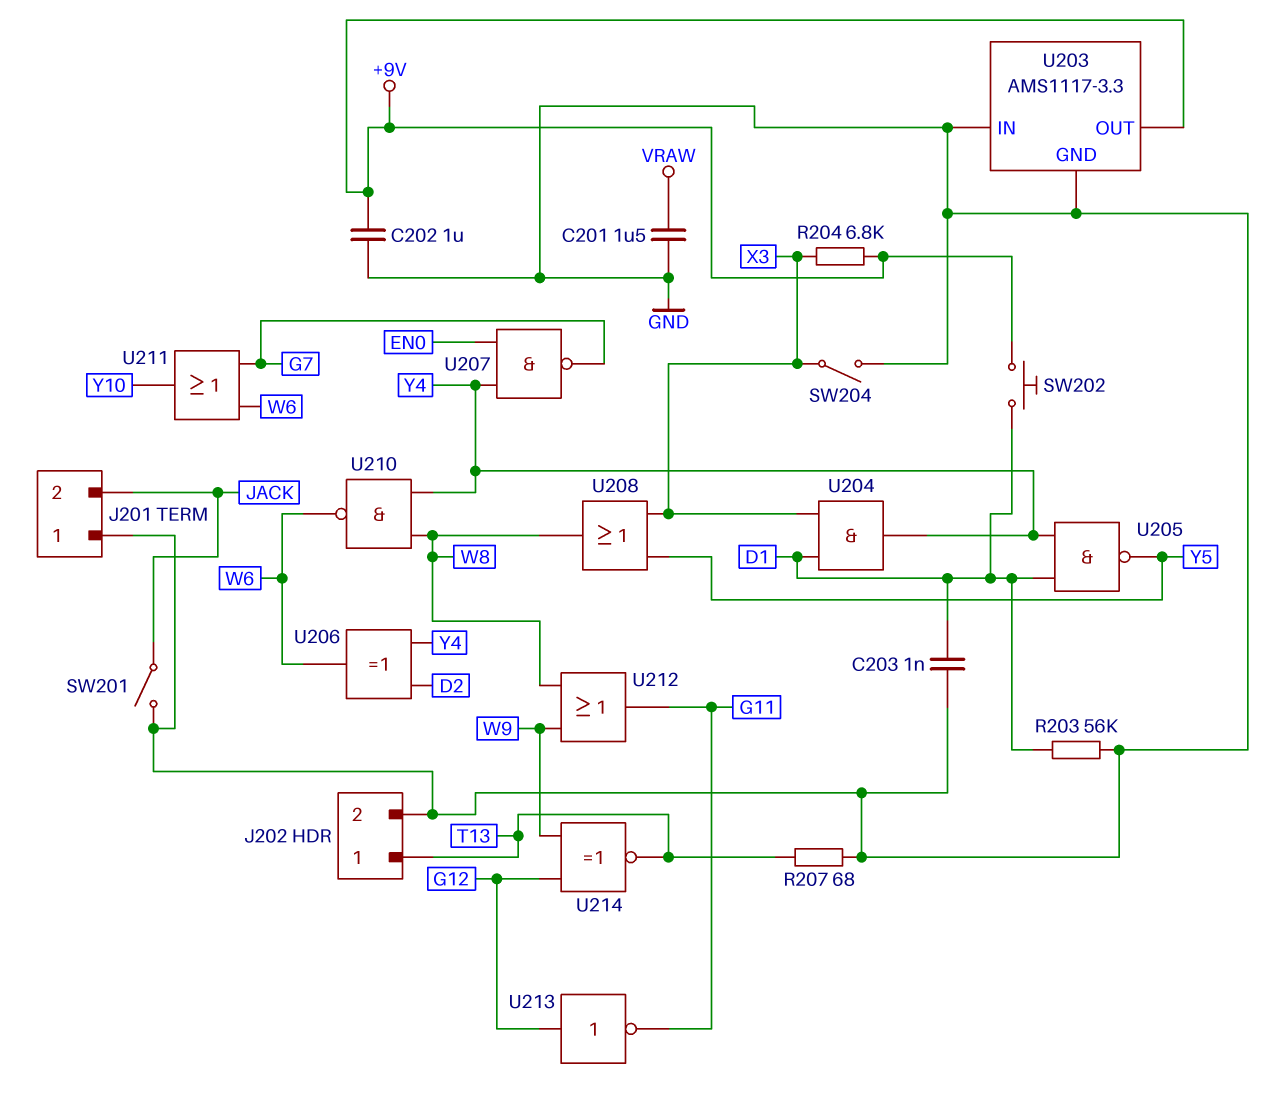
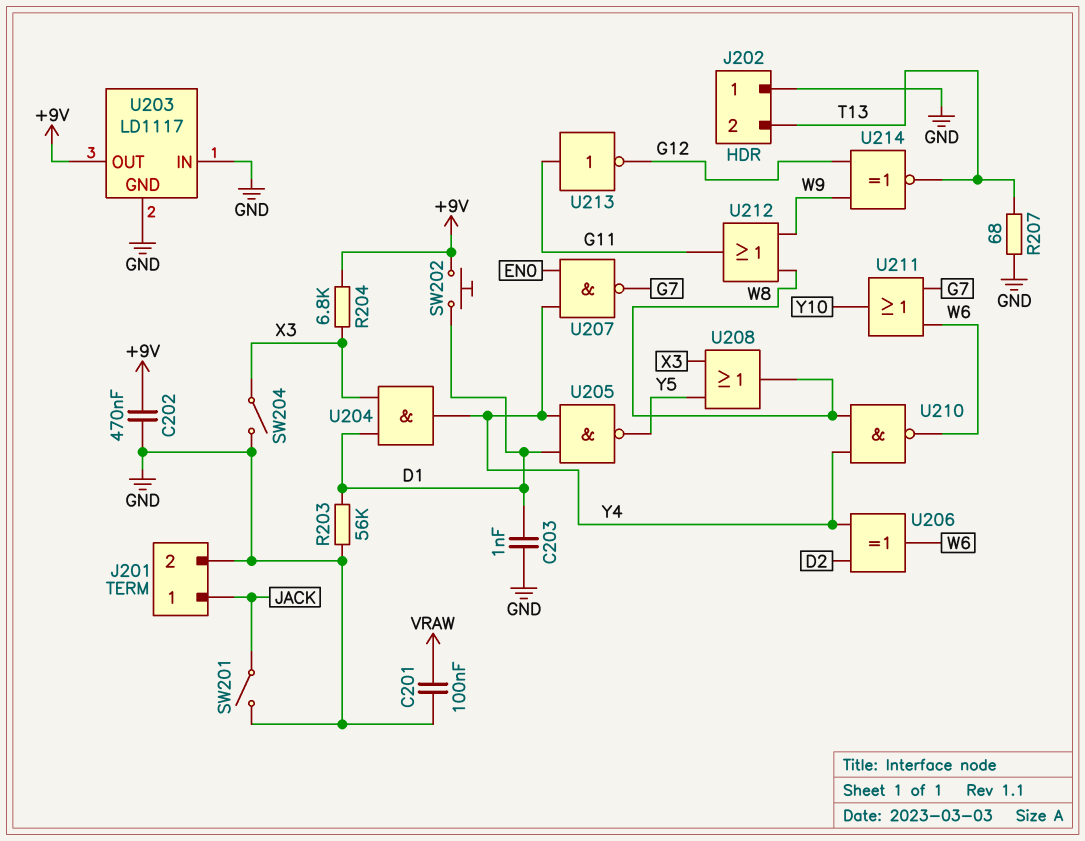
C201: 1.5uF (GND, VRAW) -> 100nF (GND, VRAW)
C202: 1uF (+9V, GND) -> 470nF (+9V, GND)
J201 pin 1: GND -> JACK
J201 pin 2: JACK -> GND
J202 pin 1: T13 -> GND
J202 pin 2: GND -> T13
U203: AMS1117-3.3 -> LD1117
U213: NOT (in G12, out G11) -> NOT (in G11, out G12)

